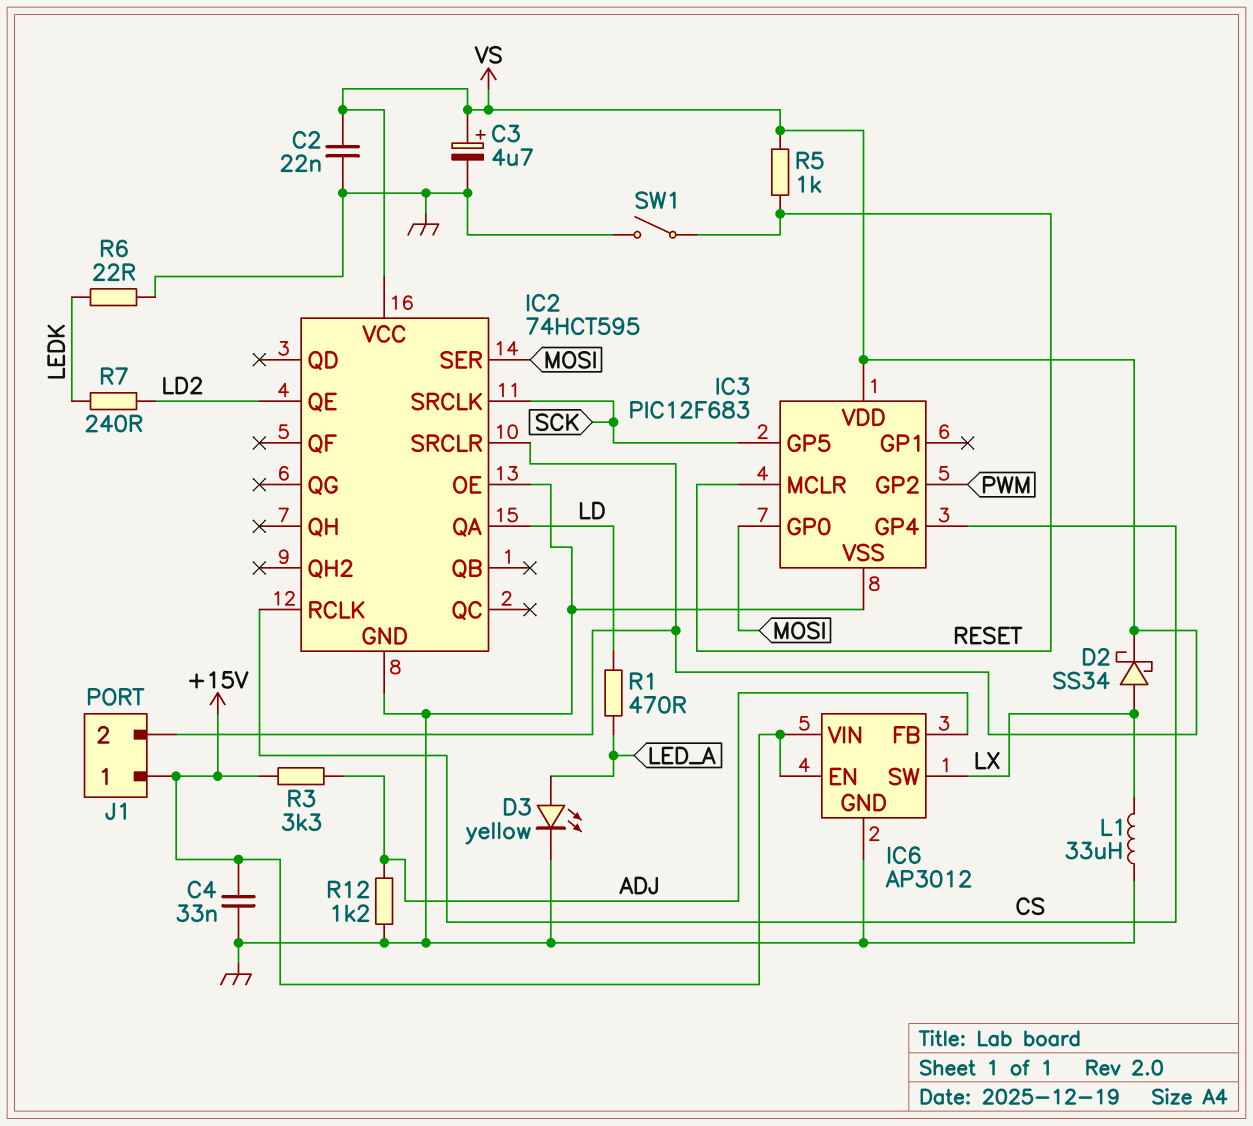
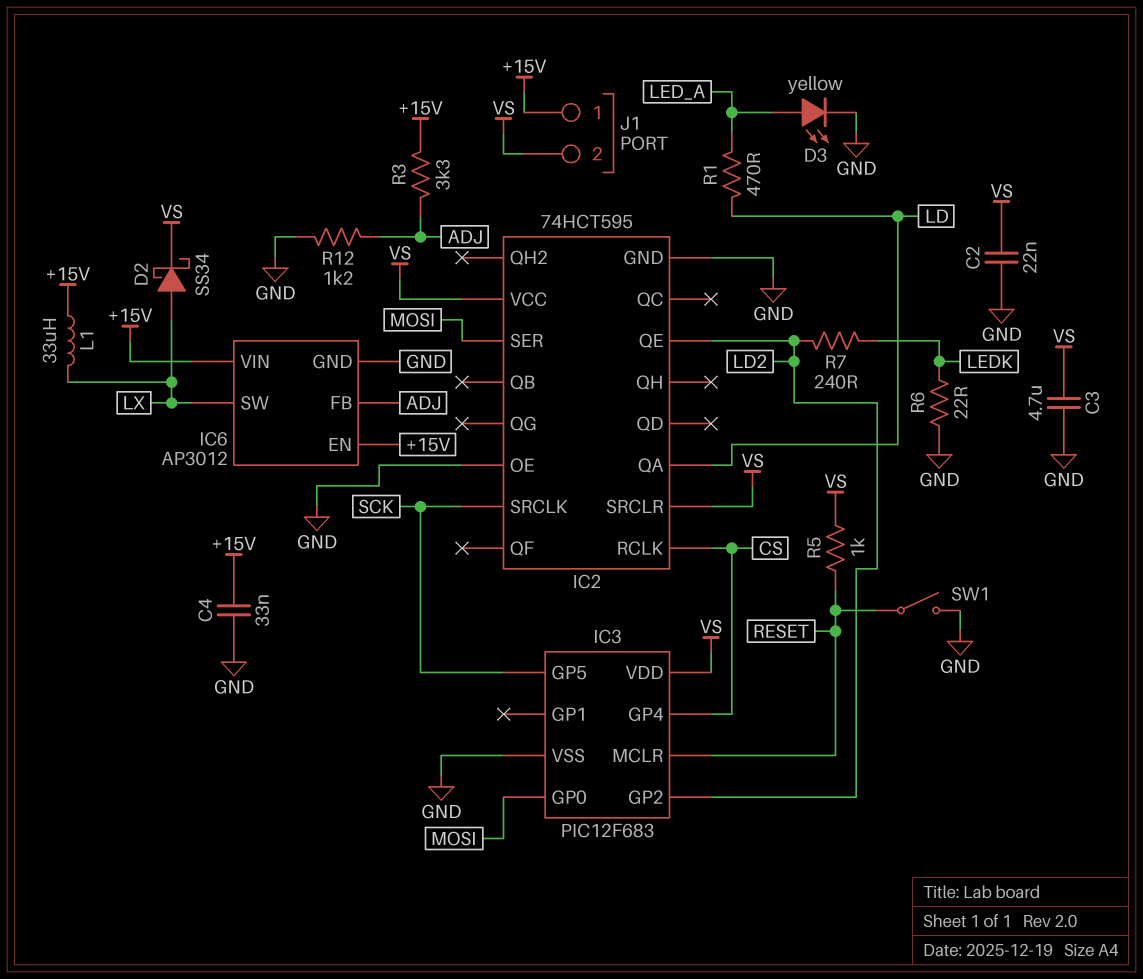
C3: 4.7uF (plus VS, minus GND) -> 4.7uF (GND, VS)
IC3 pin GP2: PWM -> LD2
L1: 33uH (GND, LX) -> 33uH (+15V, LX)

